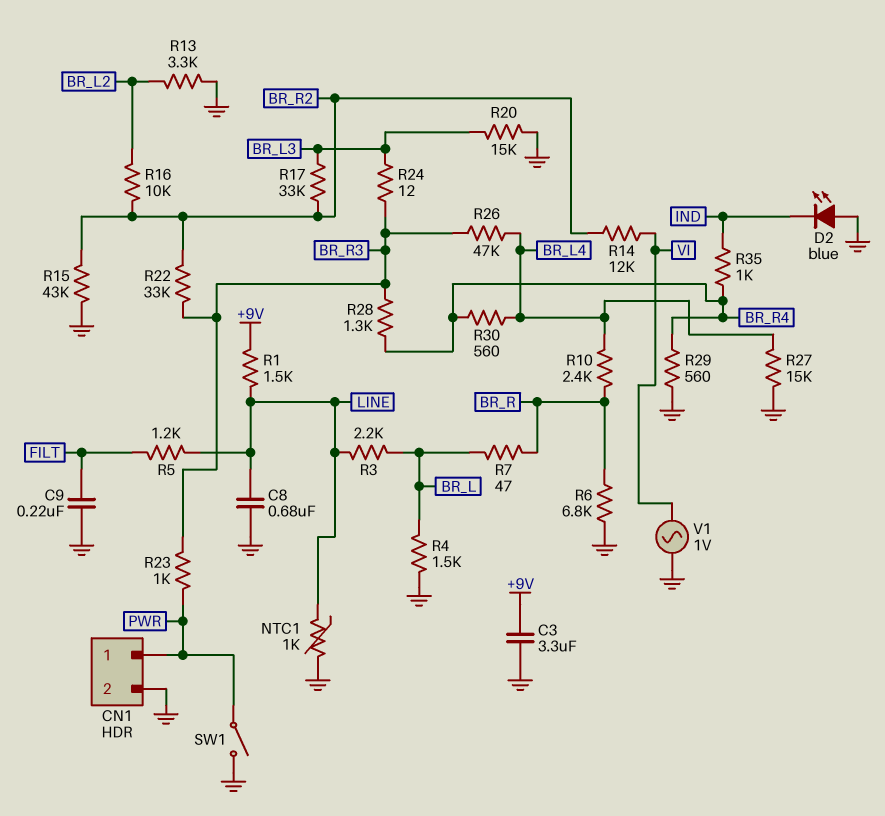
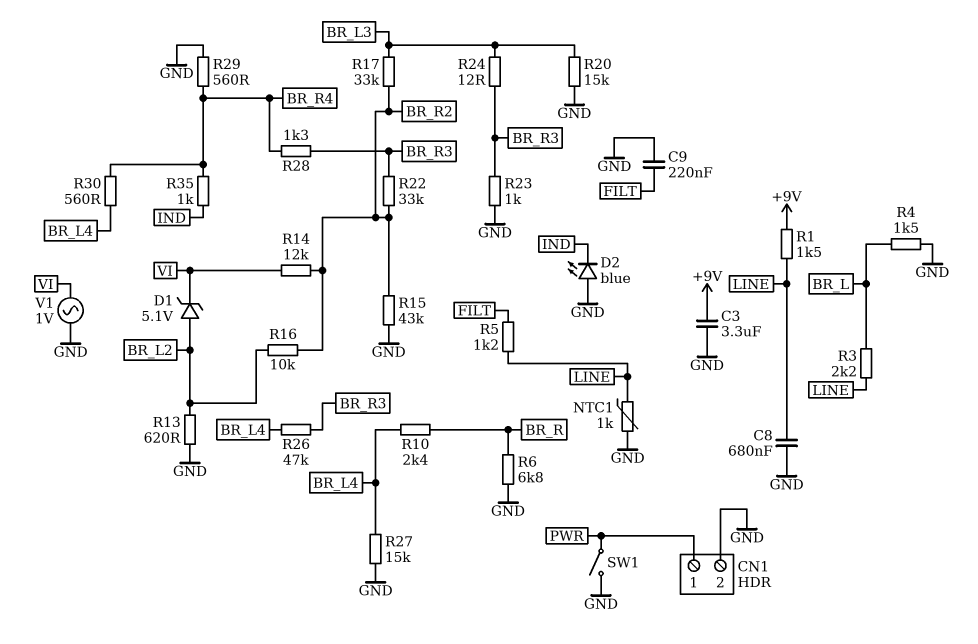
D1: none -> zener 5.1V (A BR_L2, K VI)
R7: 47 (BR_L, BR_R) -> none
R13: 3.3k (BR_L2, GND) -> 620 (BR_L2, GND)
R23: 1k (BR_R3, PWR) -> 1k (BR_R3, GND)

